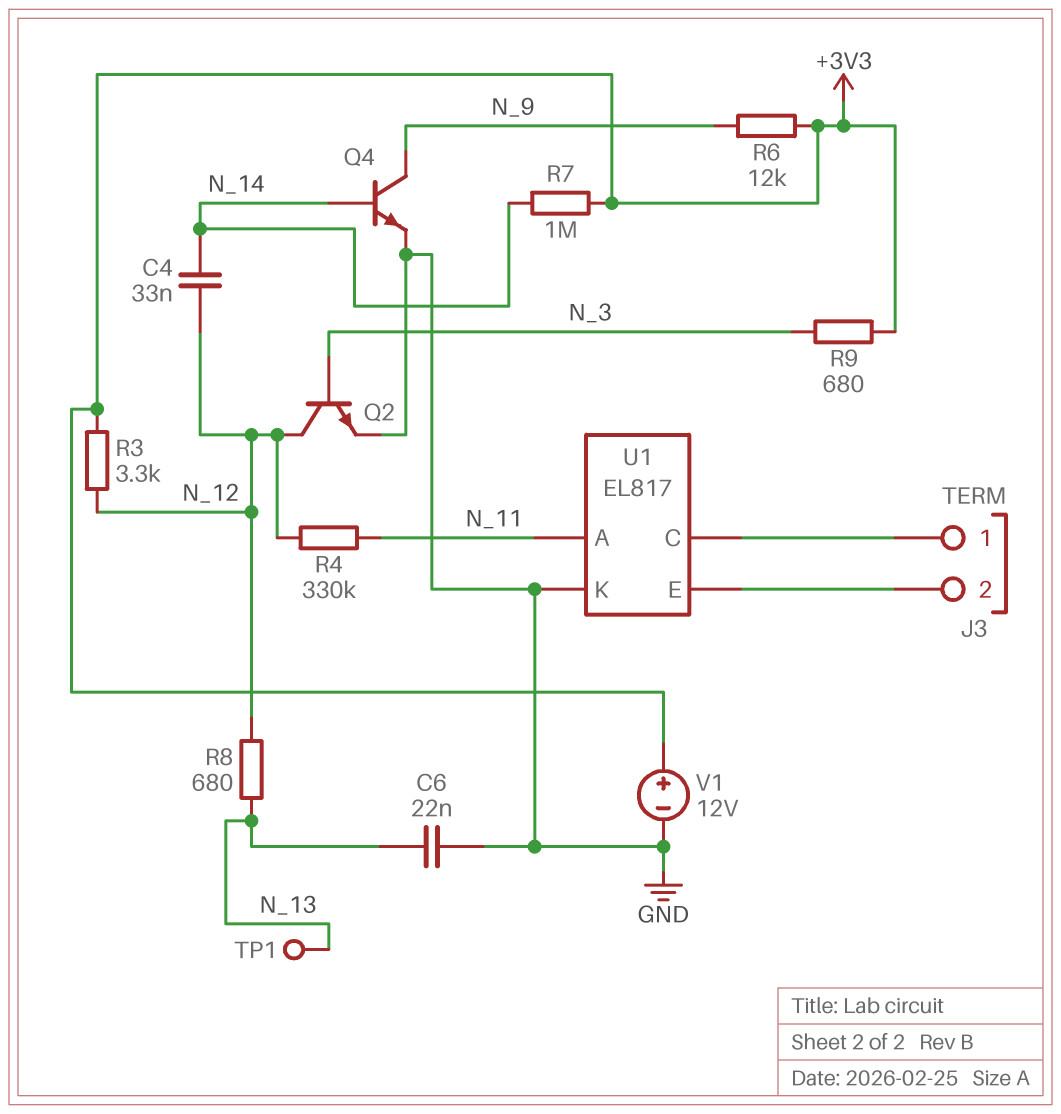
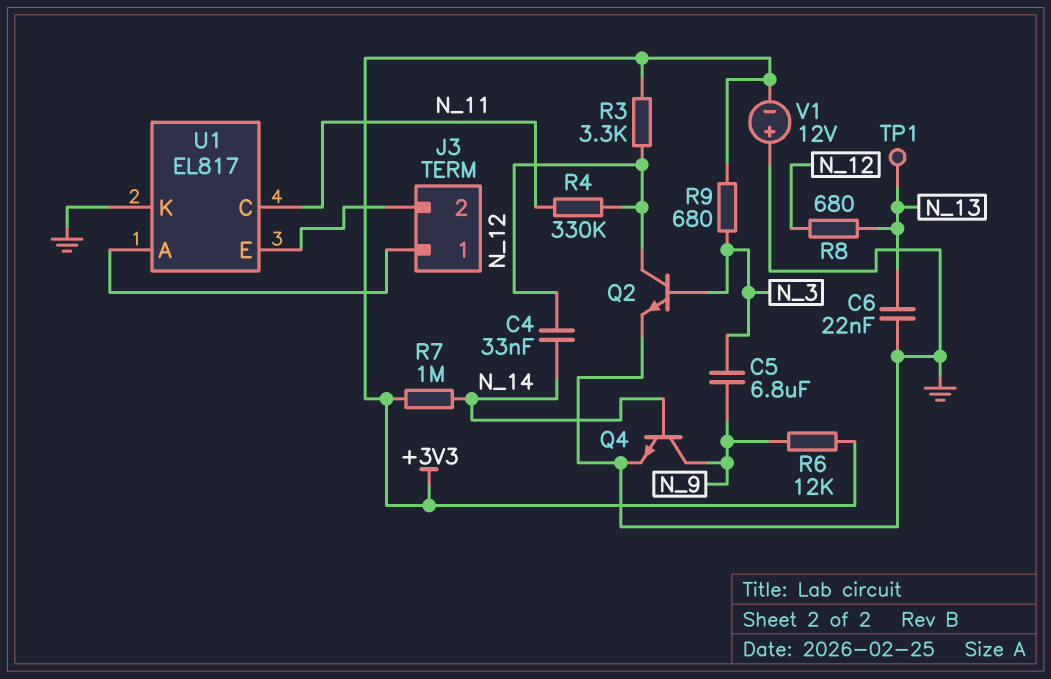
C5: none -> 6.8uF (N_3, N_9)
U1 pin A: N_11 -> J3/1
U1 pin C: J3/1 -> N_11
V1: 12V (plus +3V3, minus GND) -> 12V (plus GND, minus +3V3)

